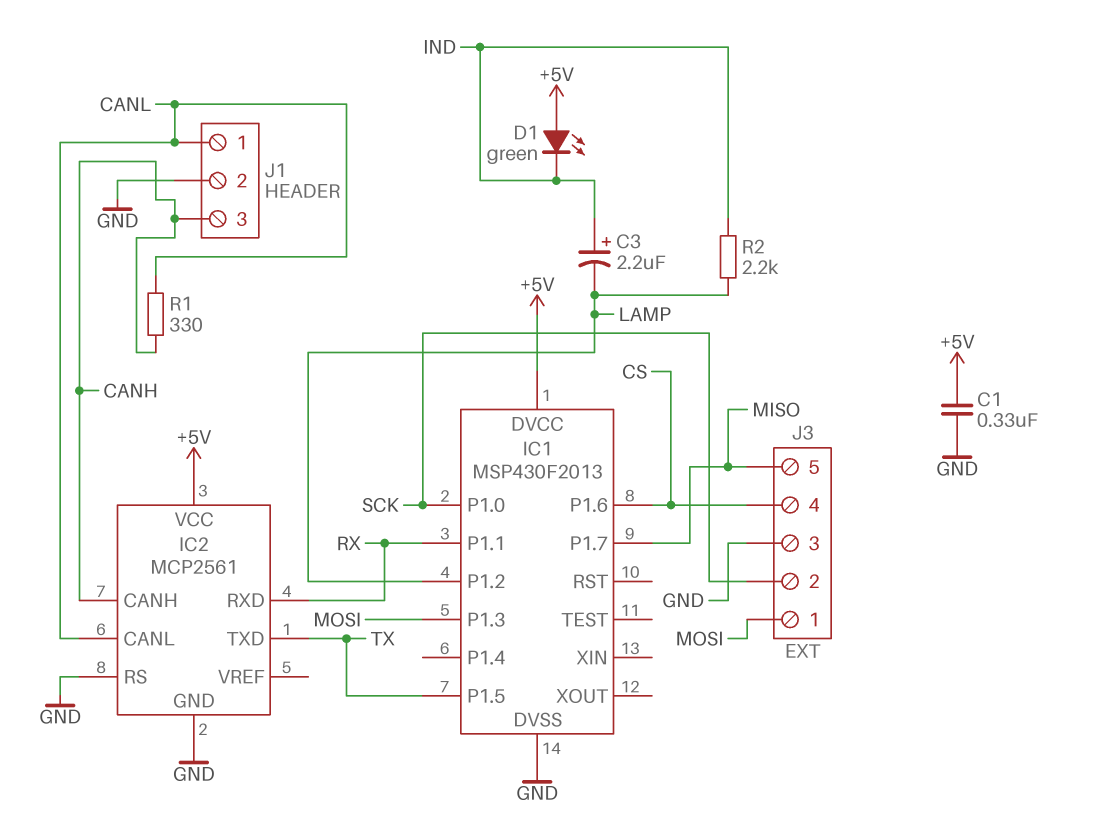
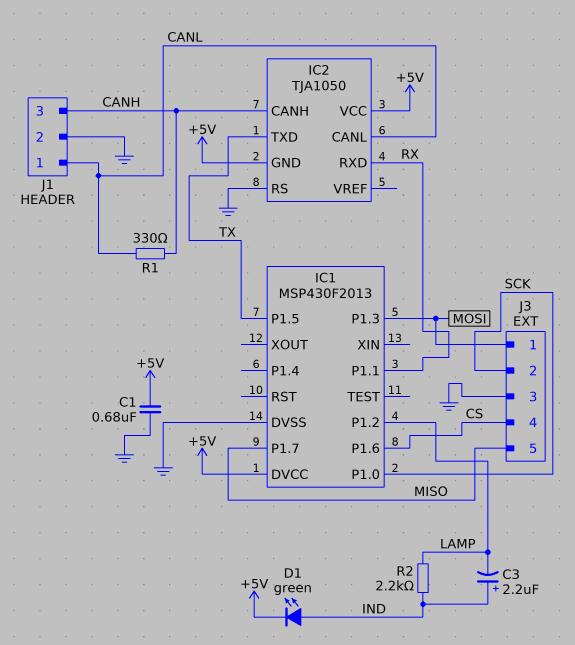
C1: 330nF (+5V, GND) -> 680nF (+5V, GND)
D1: LED green (A +5V, K IND) -> LED green (A IND, K +5V)
IC2: MCP2561 -> TJA1050
IC2 pin GND: GND -> +5V

